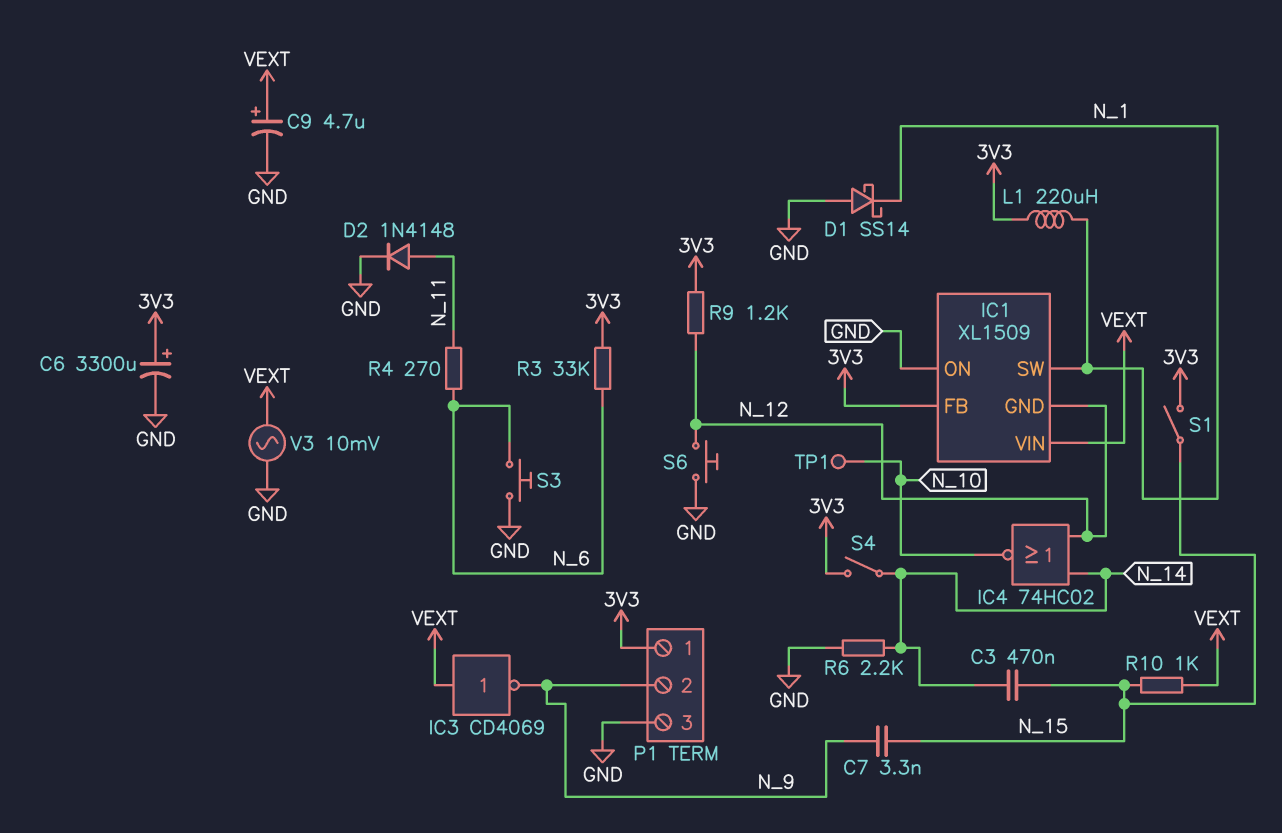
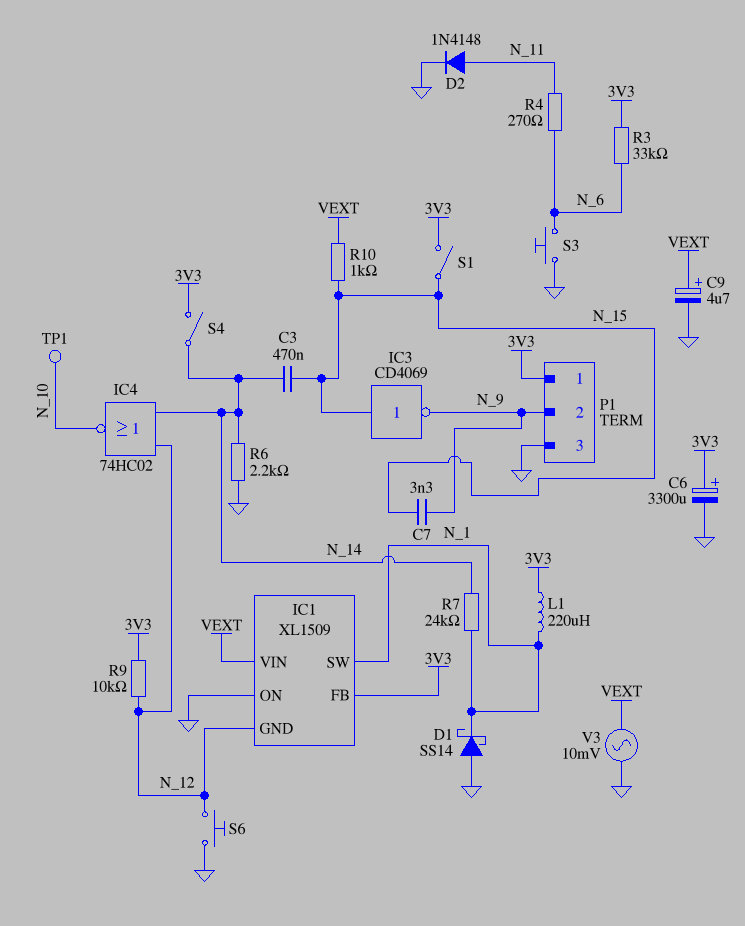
IC3: NOT CD4069 (in VEXT, out N_9) -> NOT CD4069 (in N_15, out N_9)
R7: none -> 24k (N_1, N_14)
R9: 1.2k (3V3, N_12) -> 10k (3V3, N_12)

